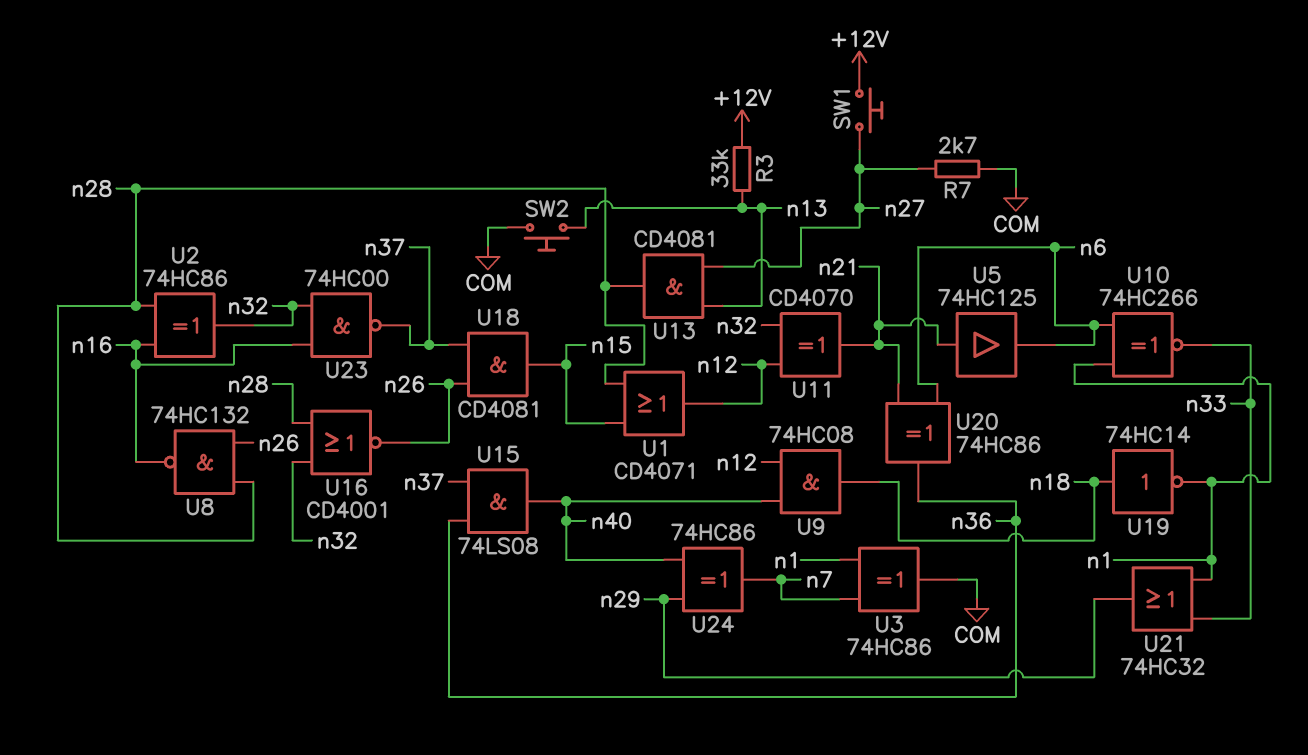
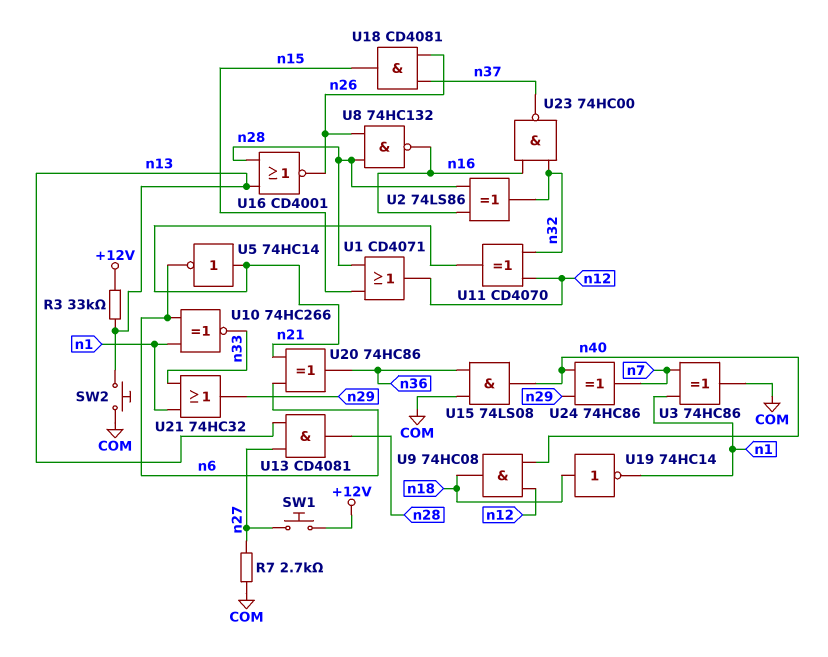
U2: XOR 74HC86 (in n16, in n28, out n32) -> XOR 74LS86 (in n16, in n28, out n32)
U5: buffer 74HC125 (in n21, out n6) -> NOT 74HC14 (in n21, out n6)
U15: AND 74LS08 (in n36, in n37, out n40) -> AND 74LS08 (in COM, in n36, out n40)
U16: NOR CD4001 (in n28, in n32, out n26) -> NOR CD4001 (in n13, in n28, out n26)

